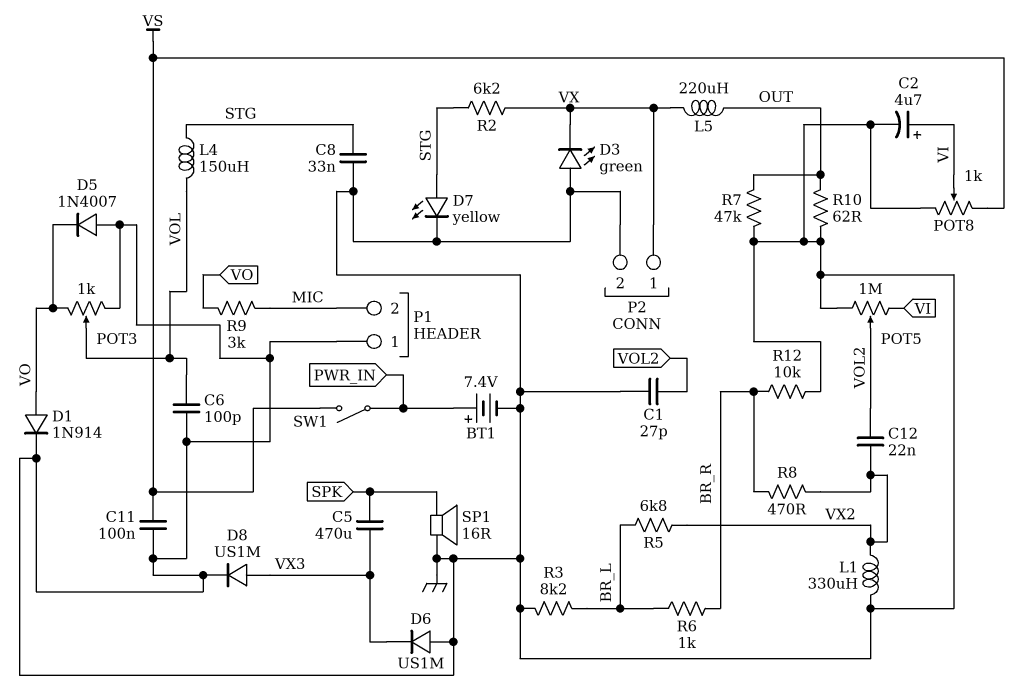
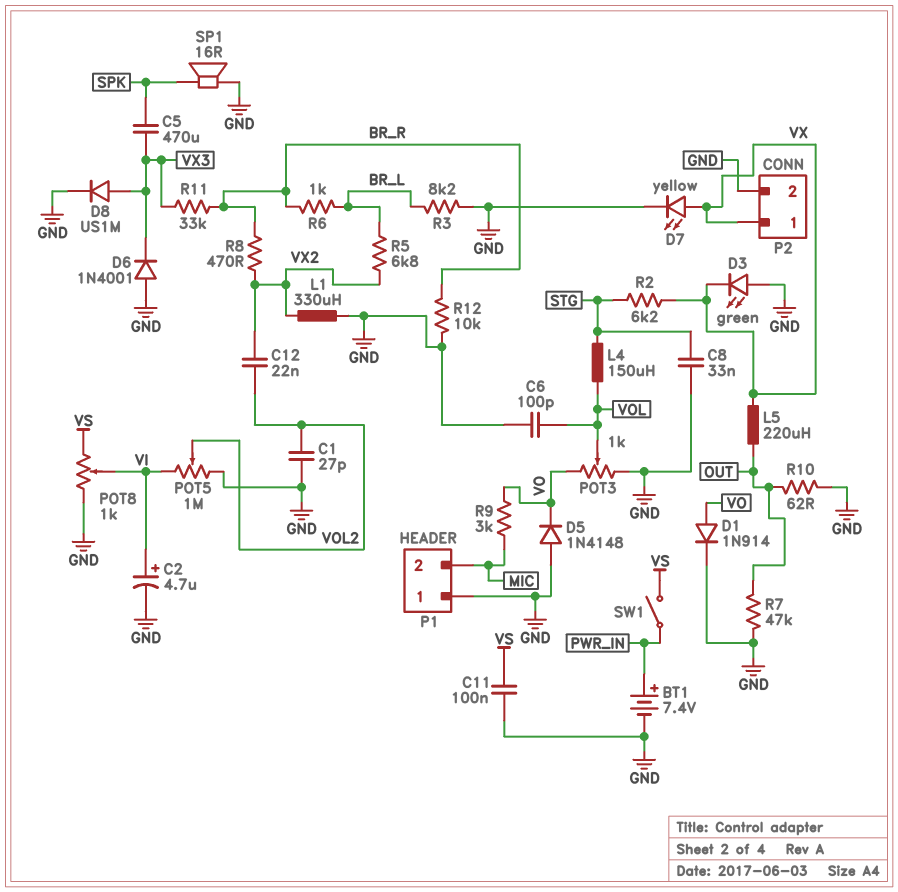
D5: diode 1N4007 (A GND, K VO) -> diode 1N4148 (A GND, K VO)
D6: diode US1M (A GND, K VX3) -> diode 1N4001 (A GND, K VX3)
D7: LED yellow (A STG, K GND) -> LED yellow (A VX, K GND)
R11: none -> 33k (BR_R, VX3)

